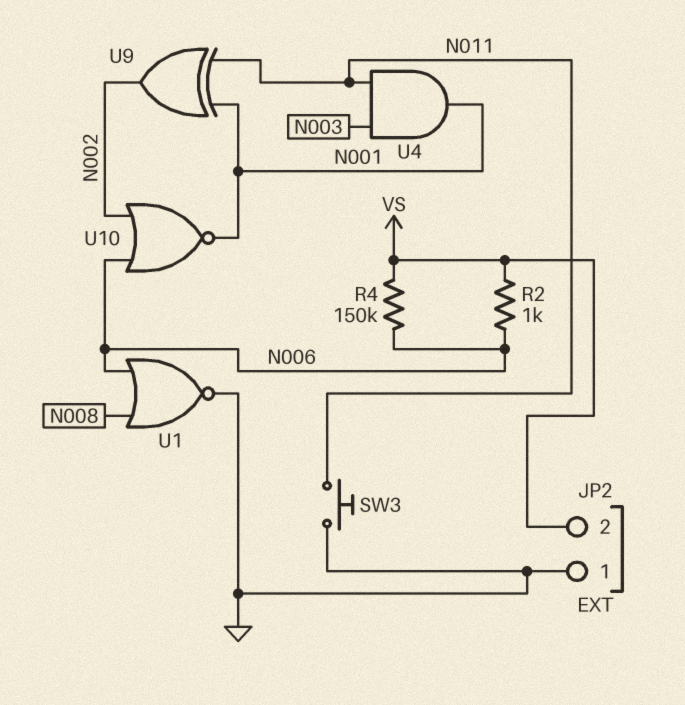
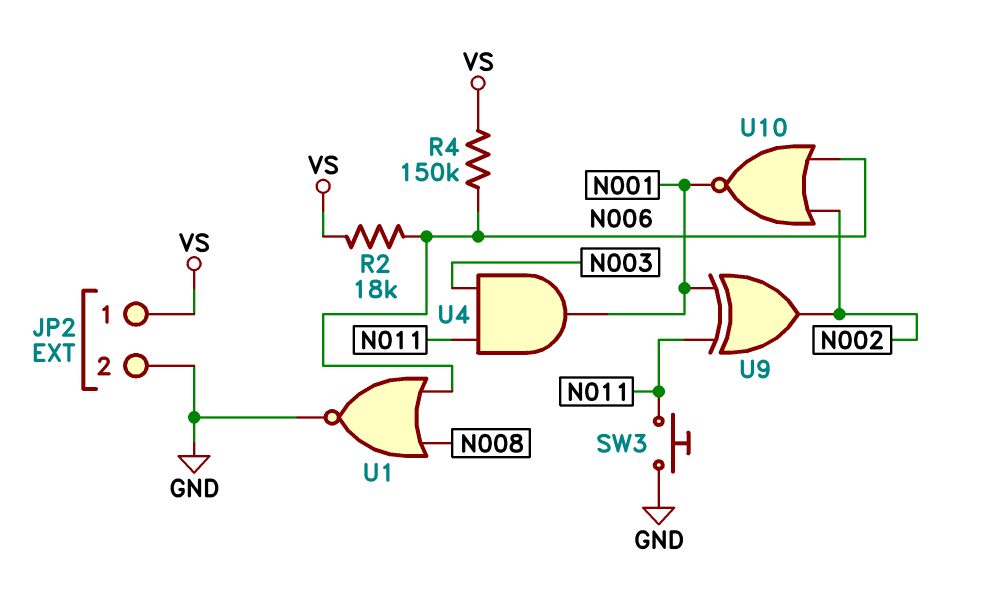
JP2 pin 1: GND -> VS
JP2 pin 2: VS -> GND
R2: 1k (N006, VS) -> 18k (N006, VS)

